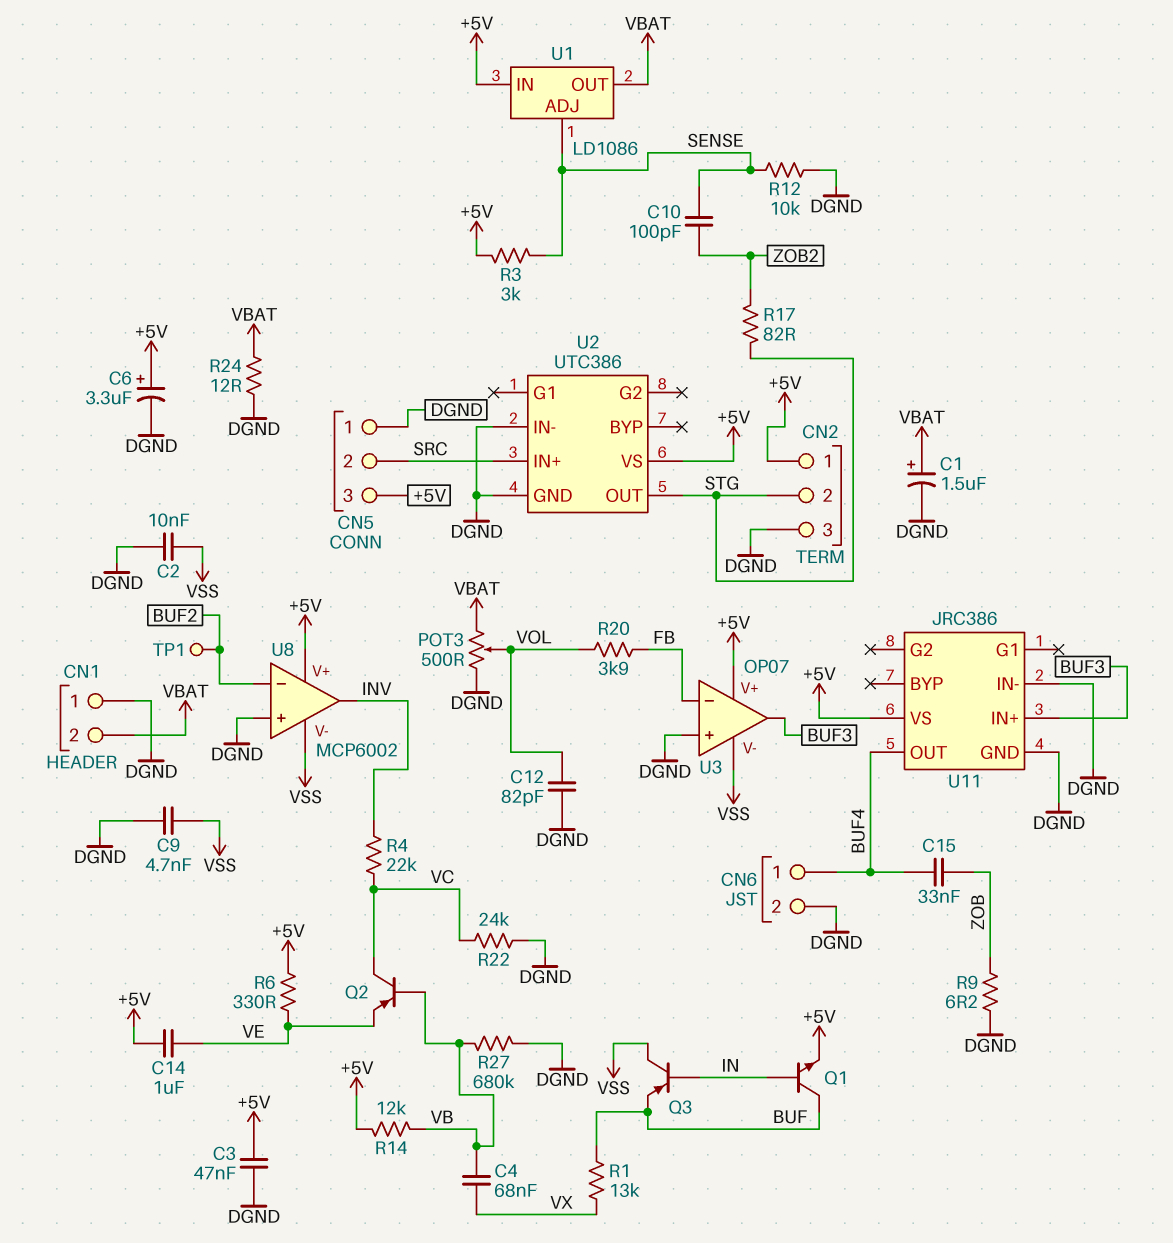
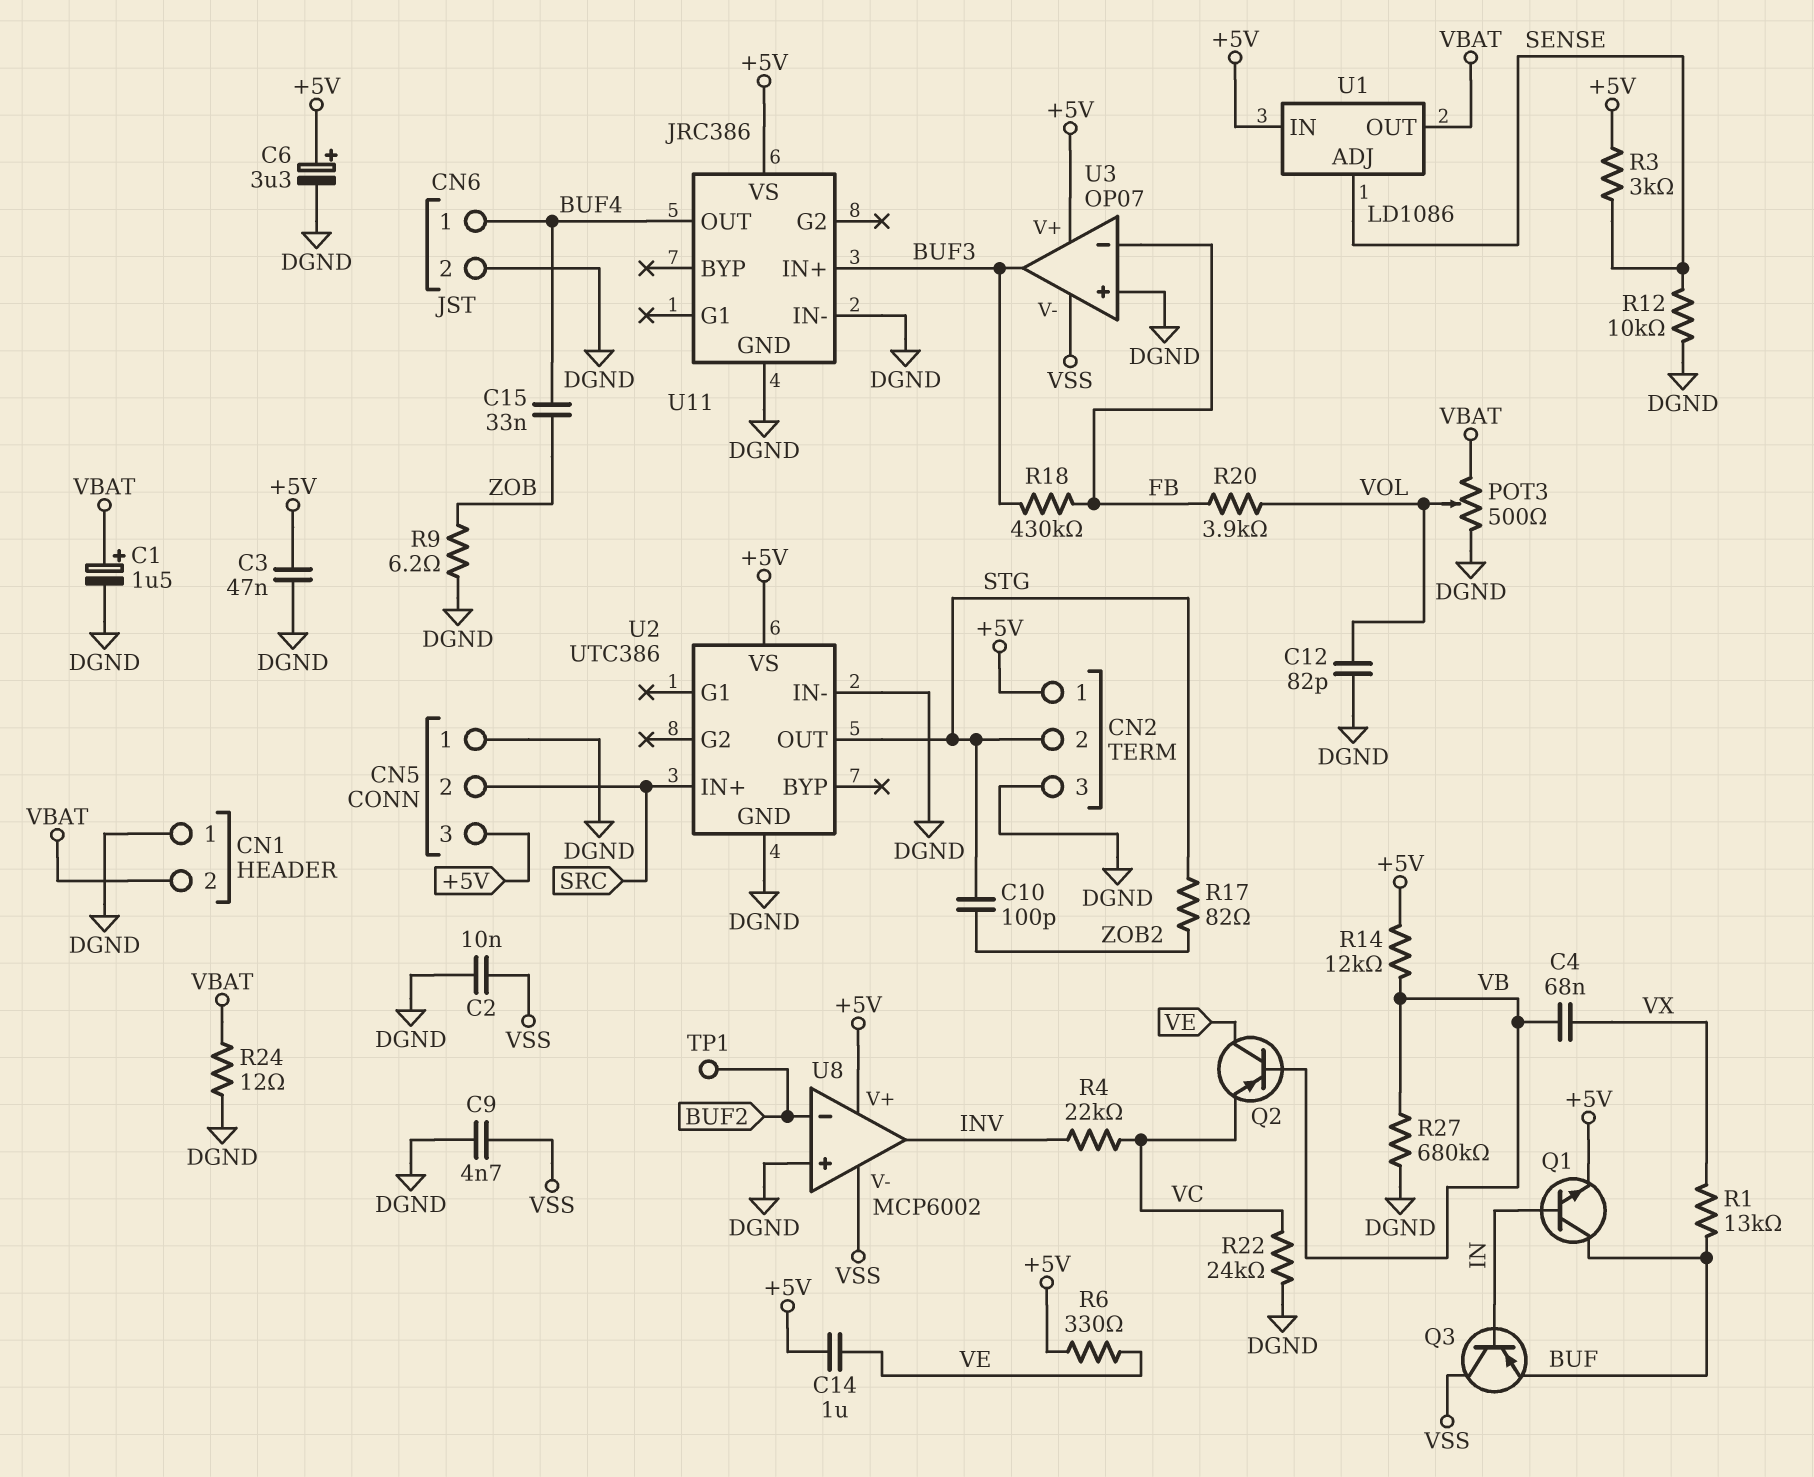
C10: 100pF (SENSE, ZOB2) -> 100pF (STG, ZOB2)
Q2: PNP (B VB, C VC, E VE) -> PNP (B VB, C VE, E VC)
R18: none -> 430k (BUF3, FB)

